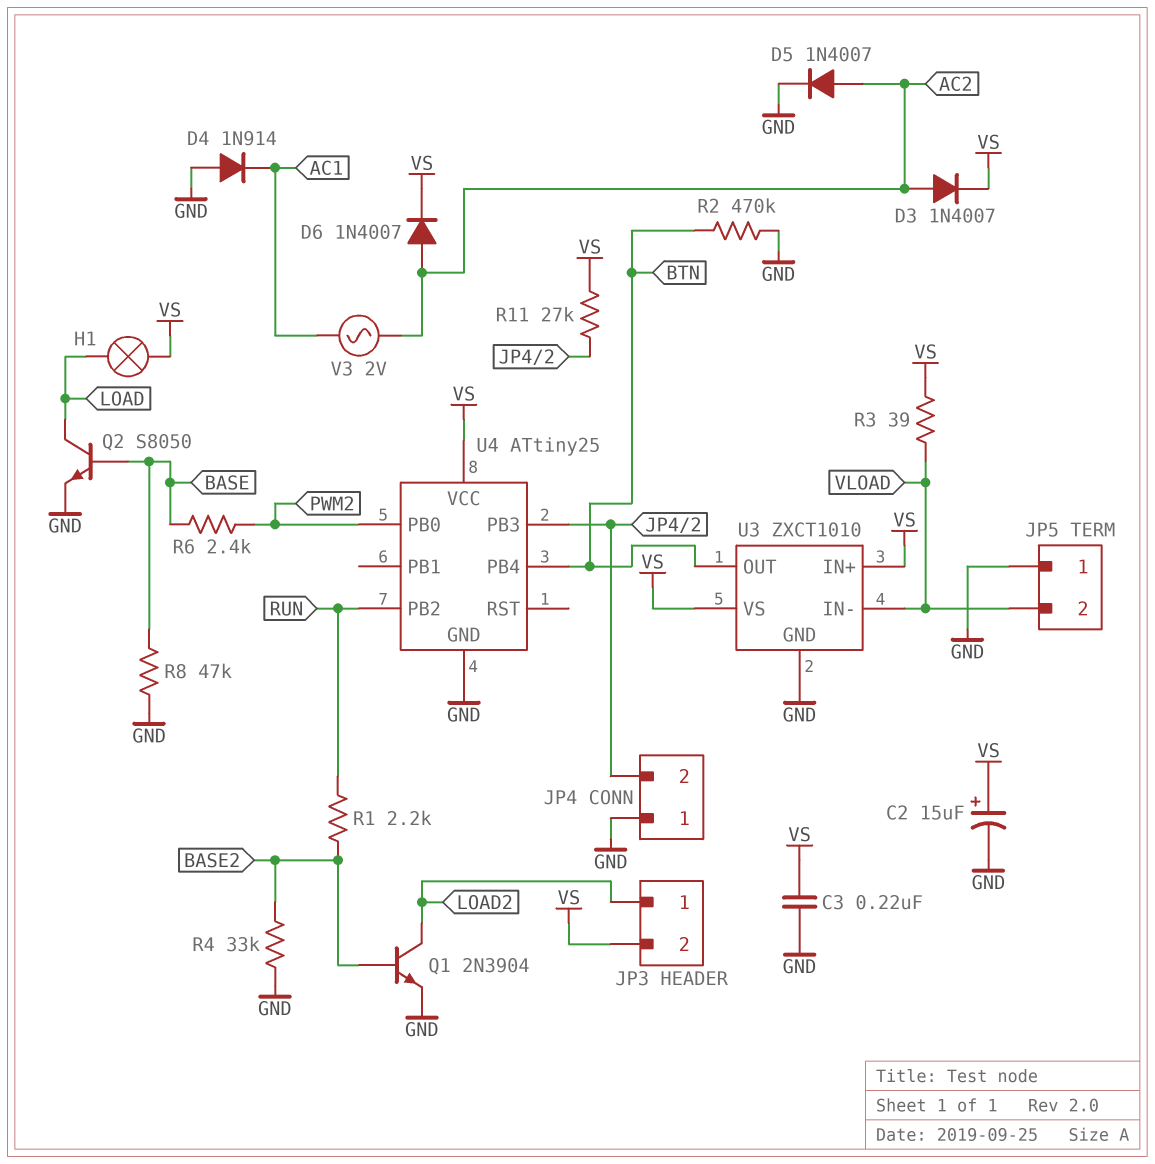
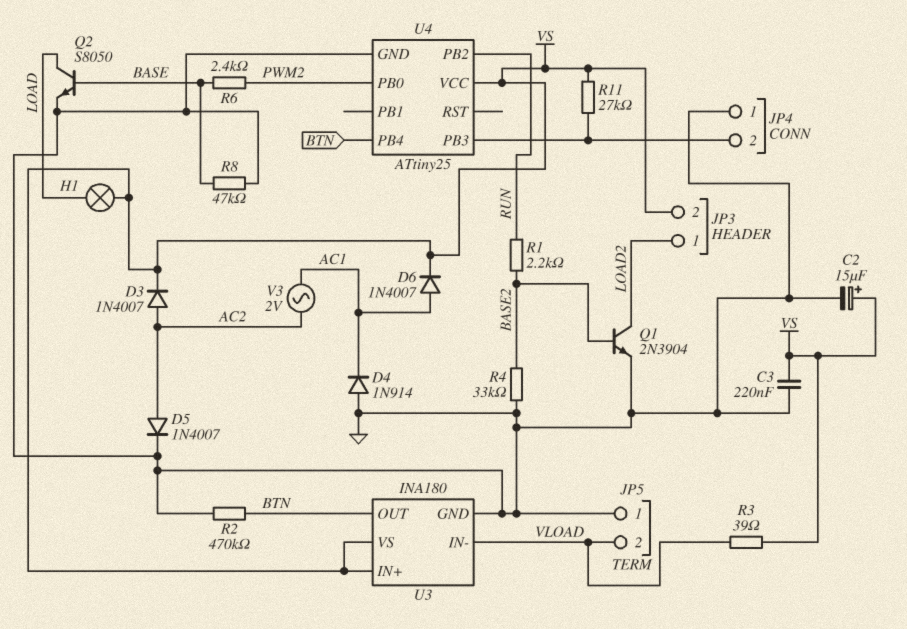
D6: diode 1N4007 (A AC2, K VS) -> diode 1N4007 (A AC1, K VS)
U3: ZXCT1010 -> INA180

